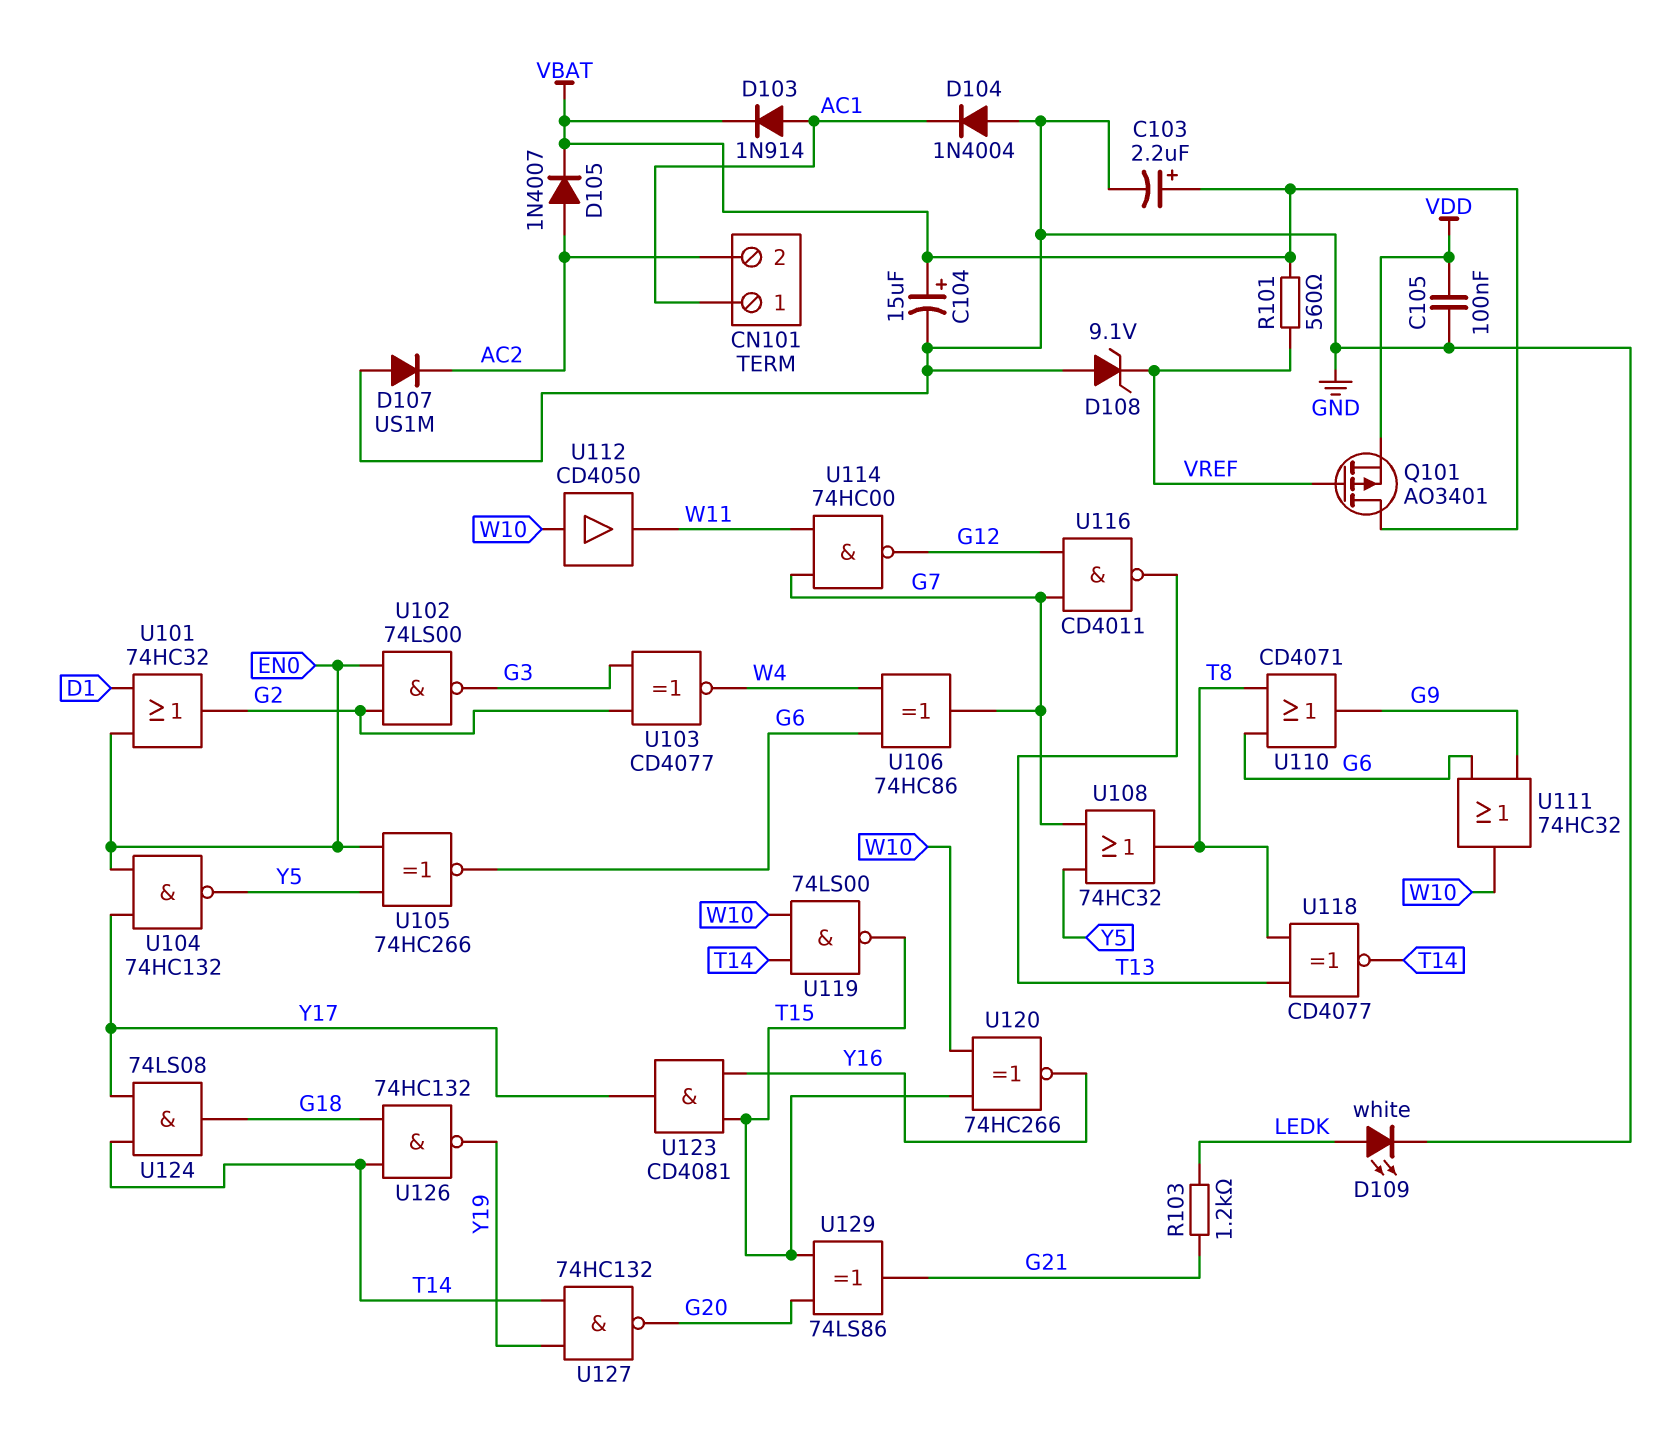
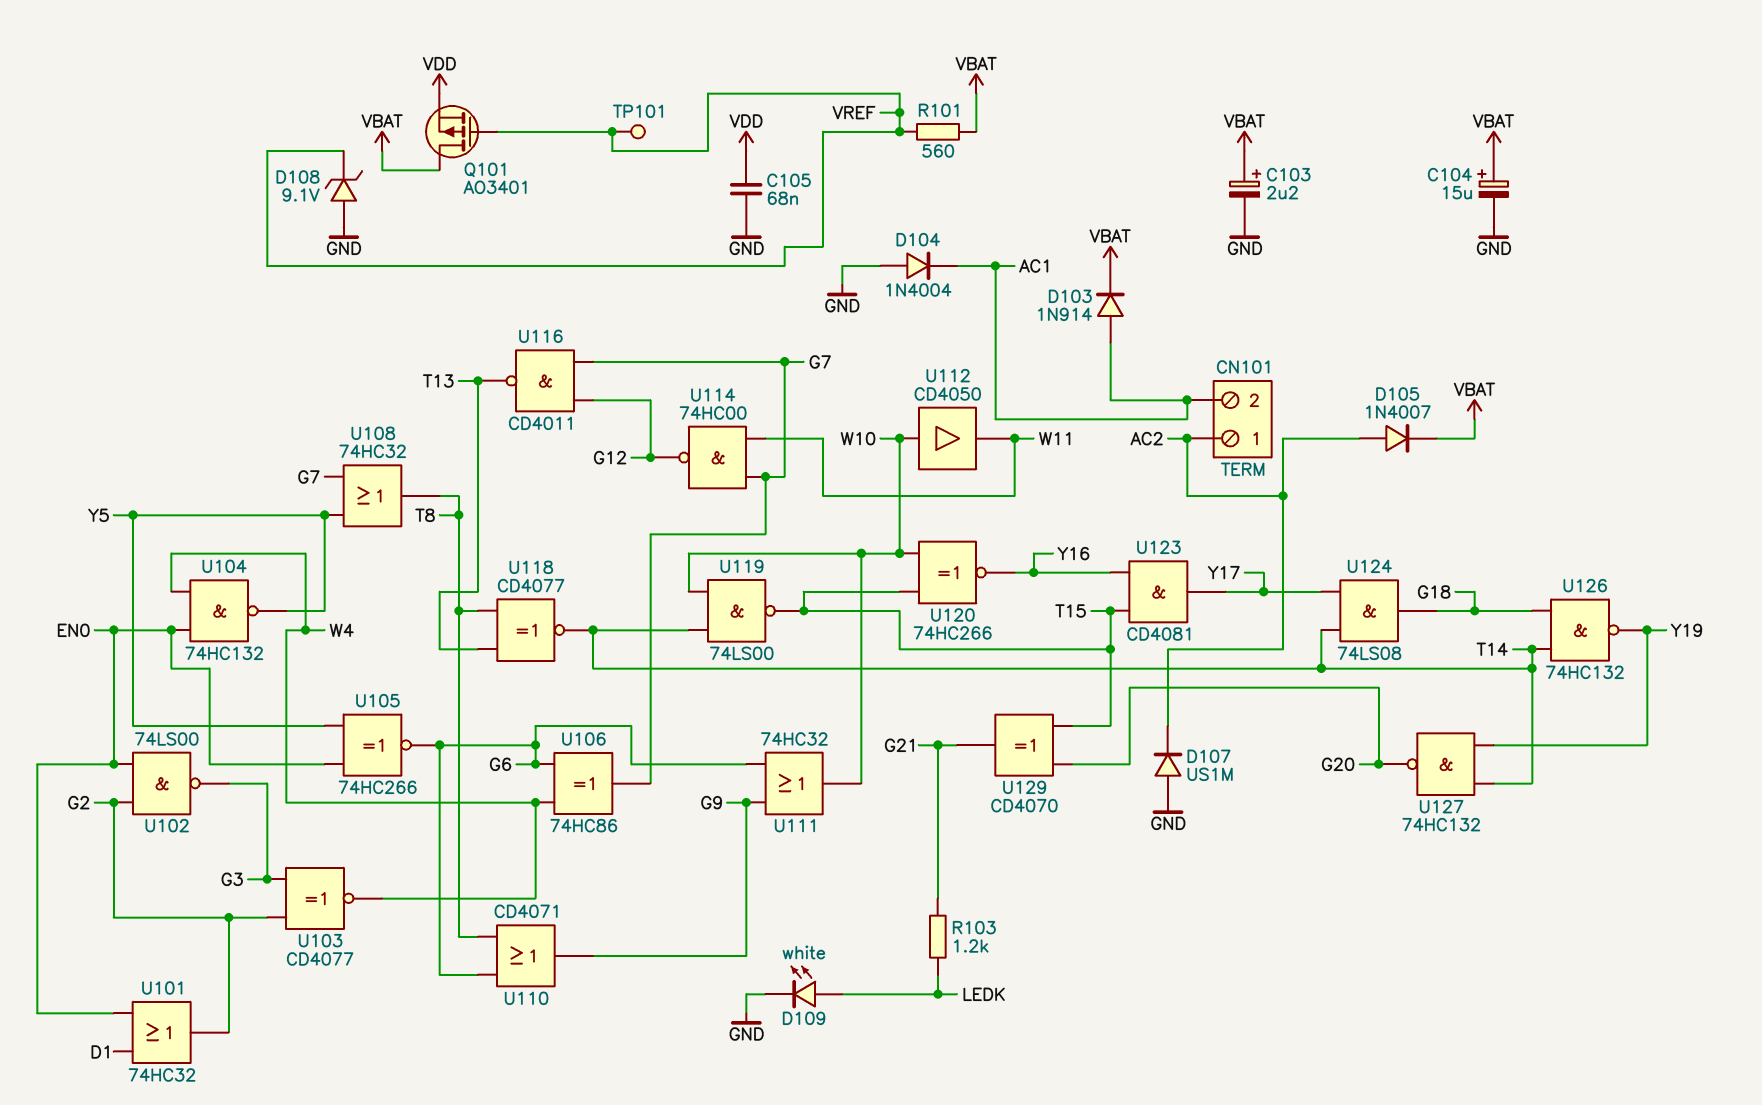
C105: 100nF (GND, VDD) -> 68nF (GND, VDD)
CN101 pin 1: AC1 -> AC2
CN101 pin 2: AC2 -> AC1
TP101: none -> test point (VREF)
U104: NAND 74HC132 (in EN0, in Y17, out Y5) -> NAND 74HC132 (in EN0, in W4, out Y5)
U129: XOR 74LS86 (in G20, in T15, out G21) -> XOR CD4070 (in G20, in T15, out G21)

